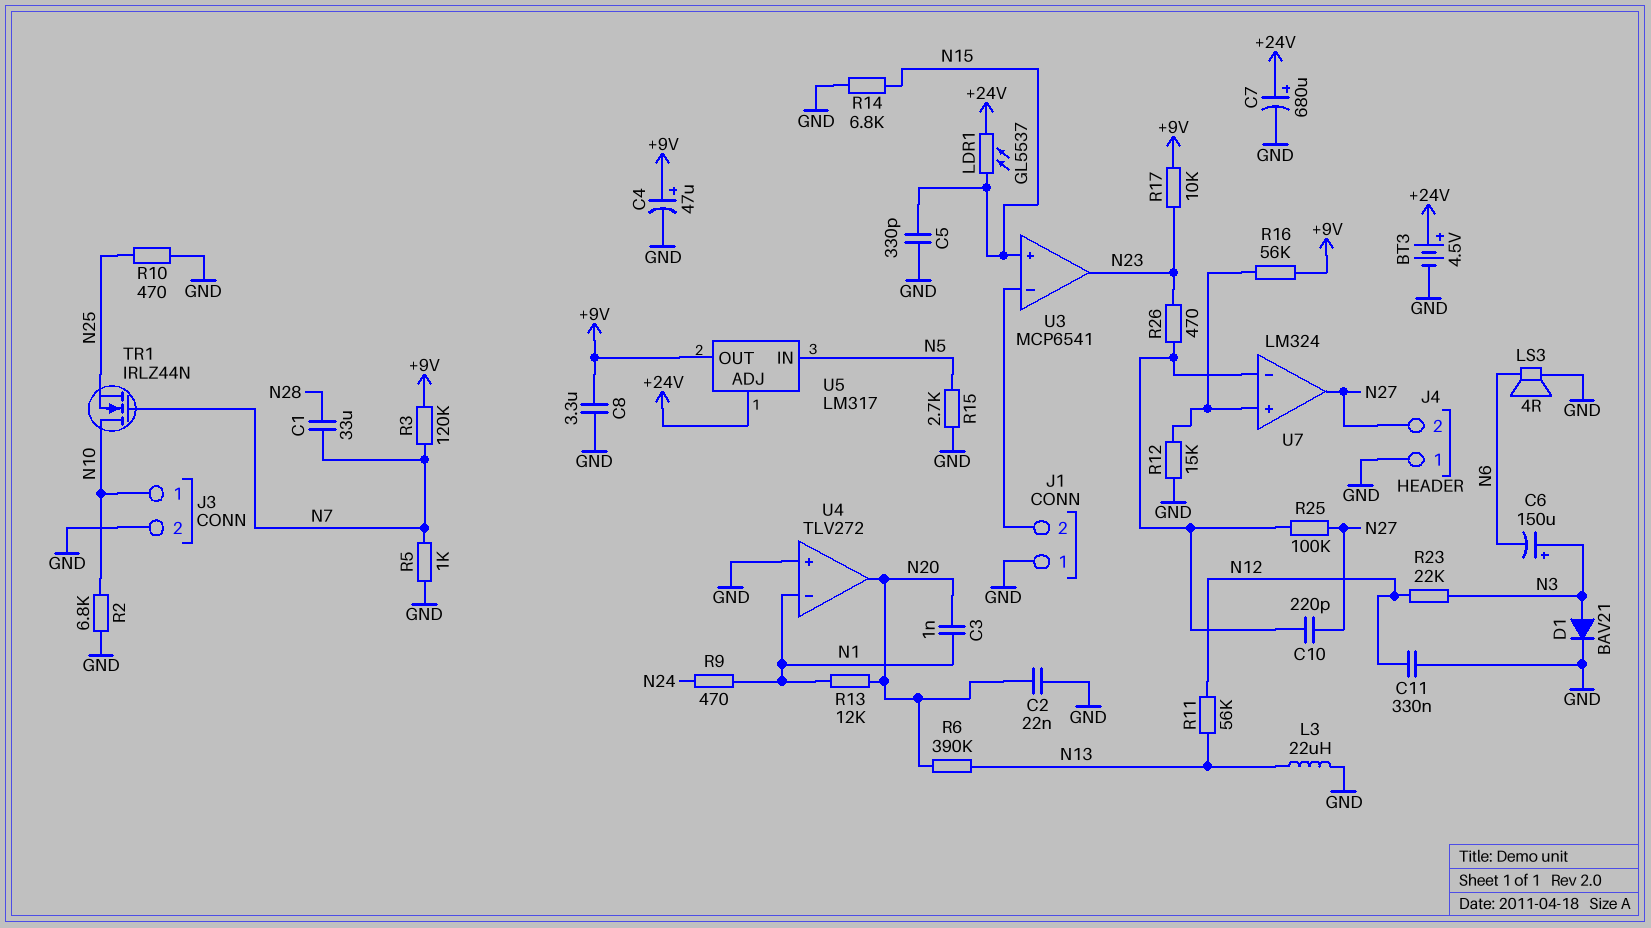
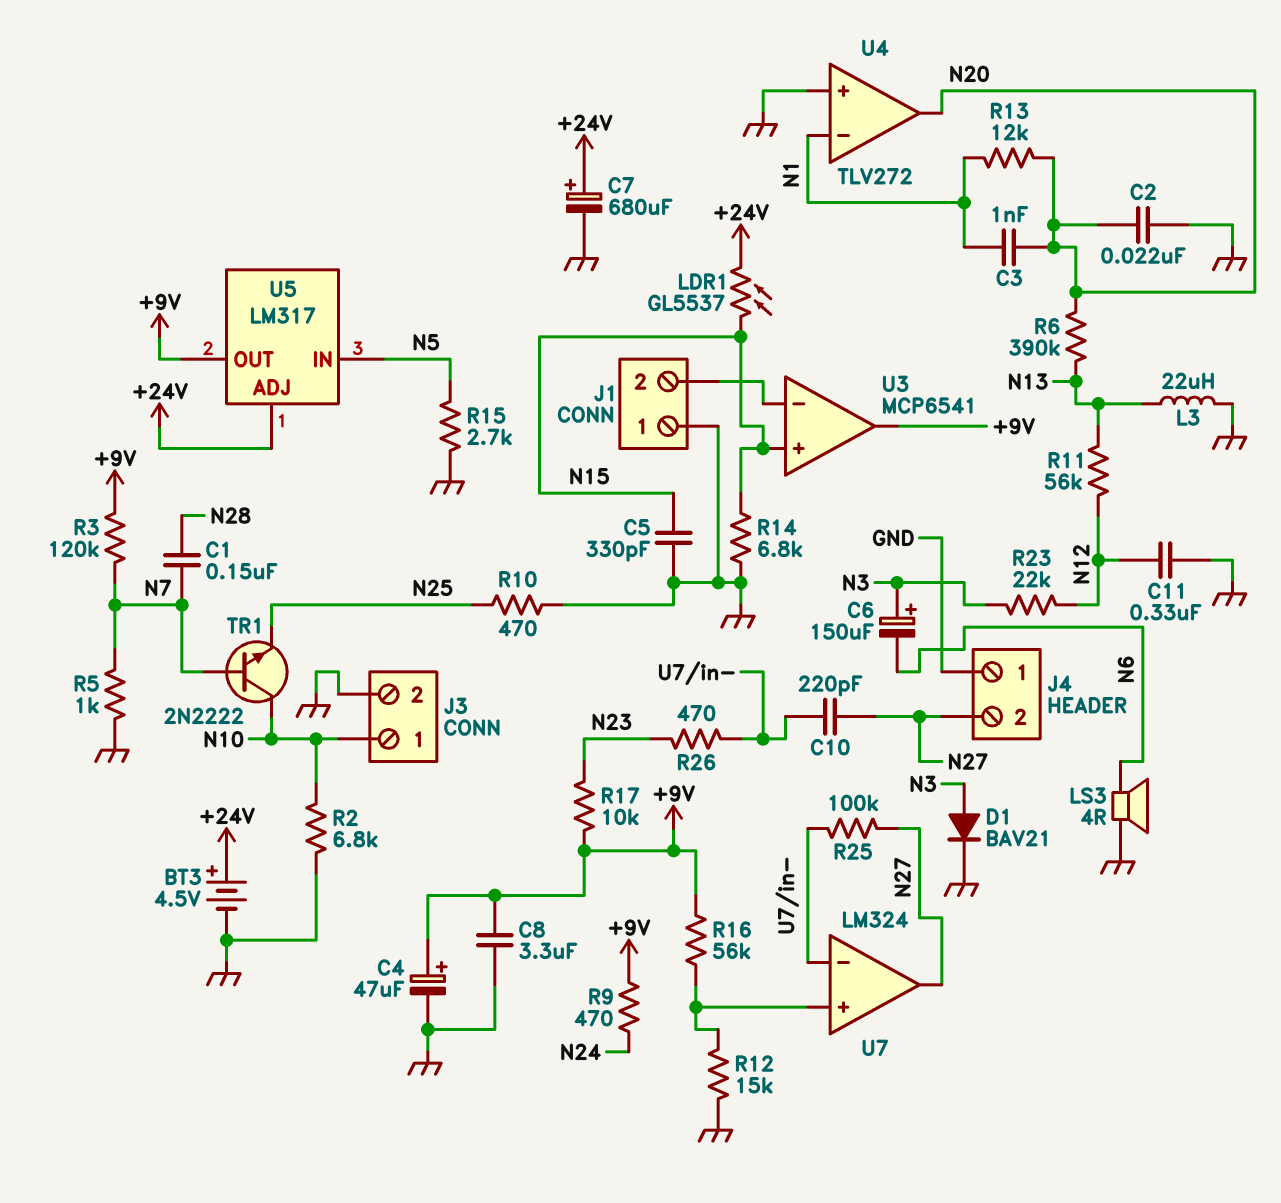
C1: 33uF (N7, N28) -> 150nF (N7, N28)
R9: 470 (N1, N24) -> 470 (+9V, N24)
TR1: NMOS IRLZ44N (G N7, D N10, S N25) -> NPN 2N2222 (B N7, C N10, E N25)
U3 pin out: N23 -> +9V

